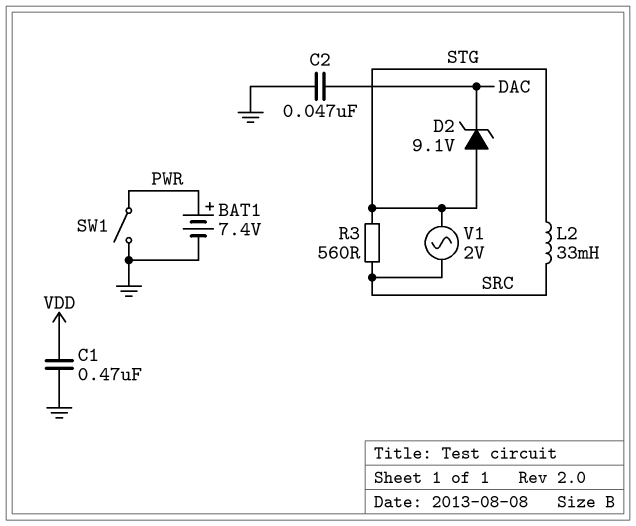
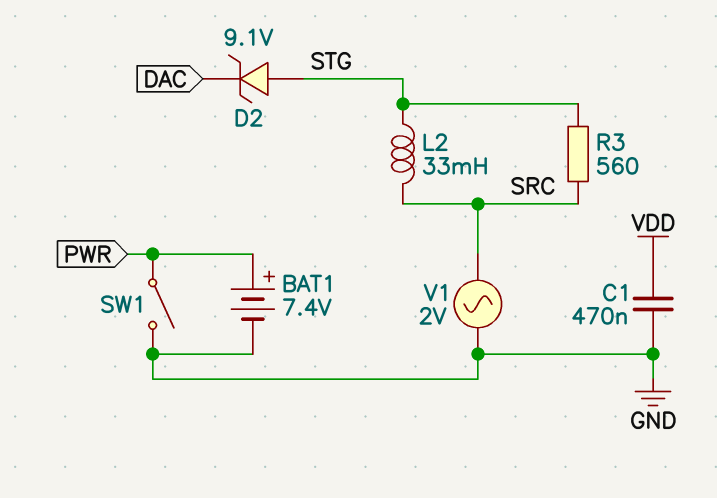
C2: 47nF (DAC, GND) -> none
V1: AC 2V (SRC, STG) -> AC 2V (GND, SRC)

